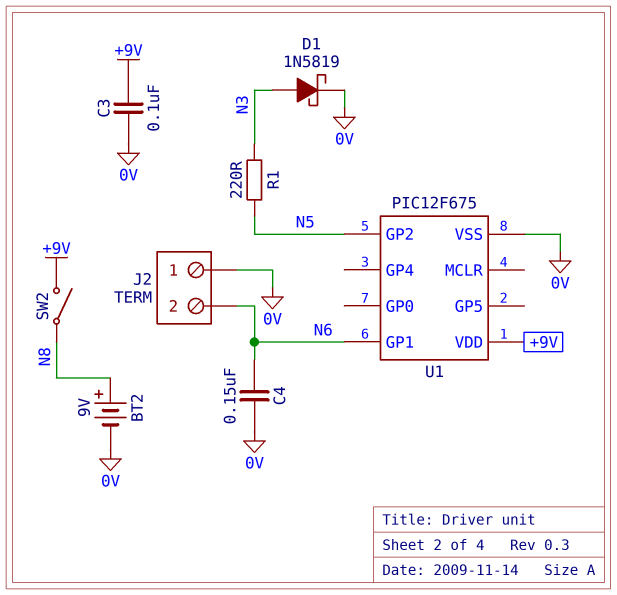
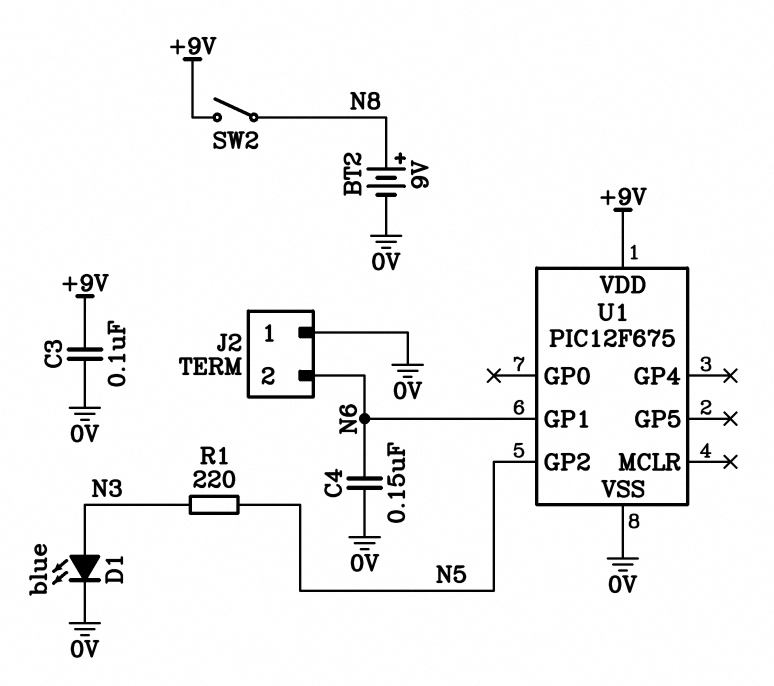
D1: schottky 1N5819 (A N3, K 0V) -> LED blue (A N3, K 0V)

